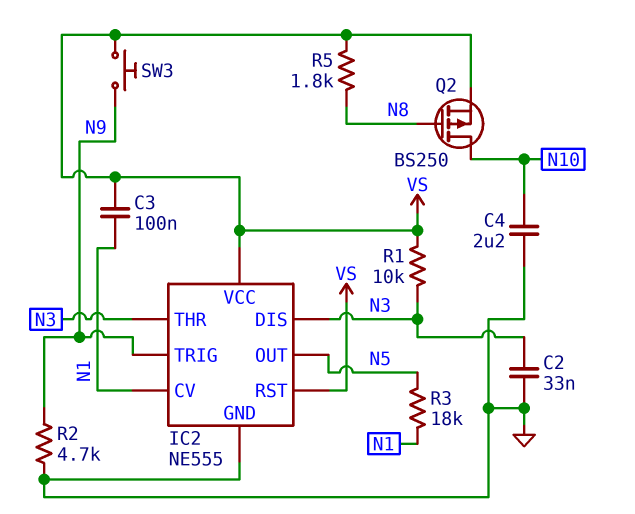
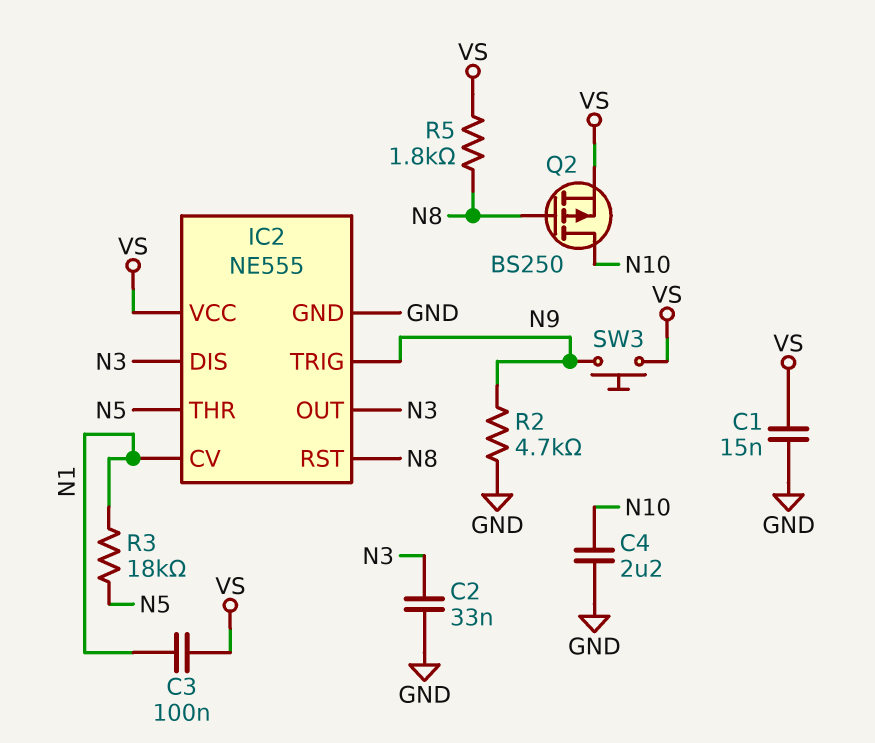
C1: none -> 15nF (GND, VS)
IC2 pin OUT: N5 -> N3
IC2 pin RST: VS -> N8
IC2 pin THR: N3 -> N5
R1: 10k (N3, VS) -> none

